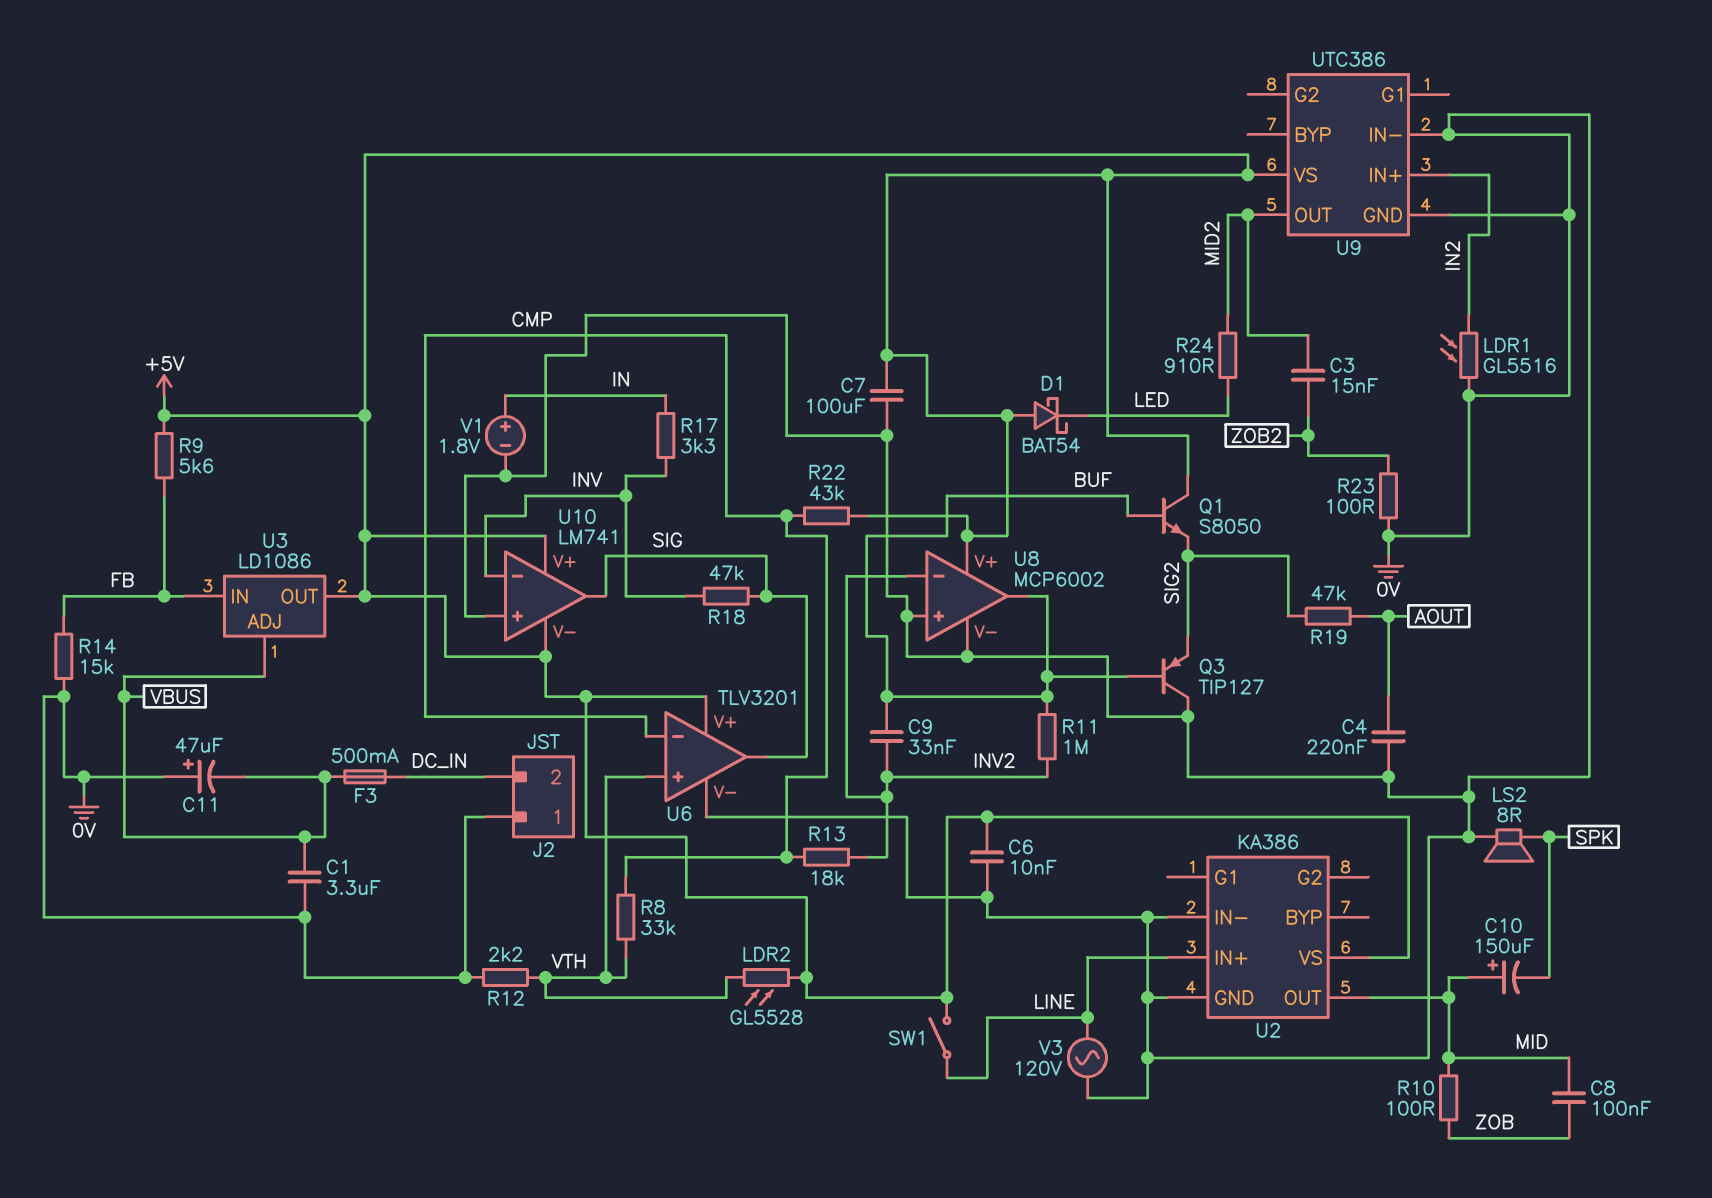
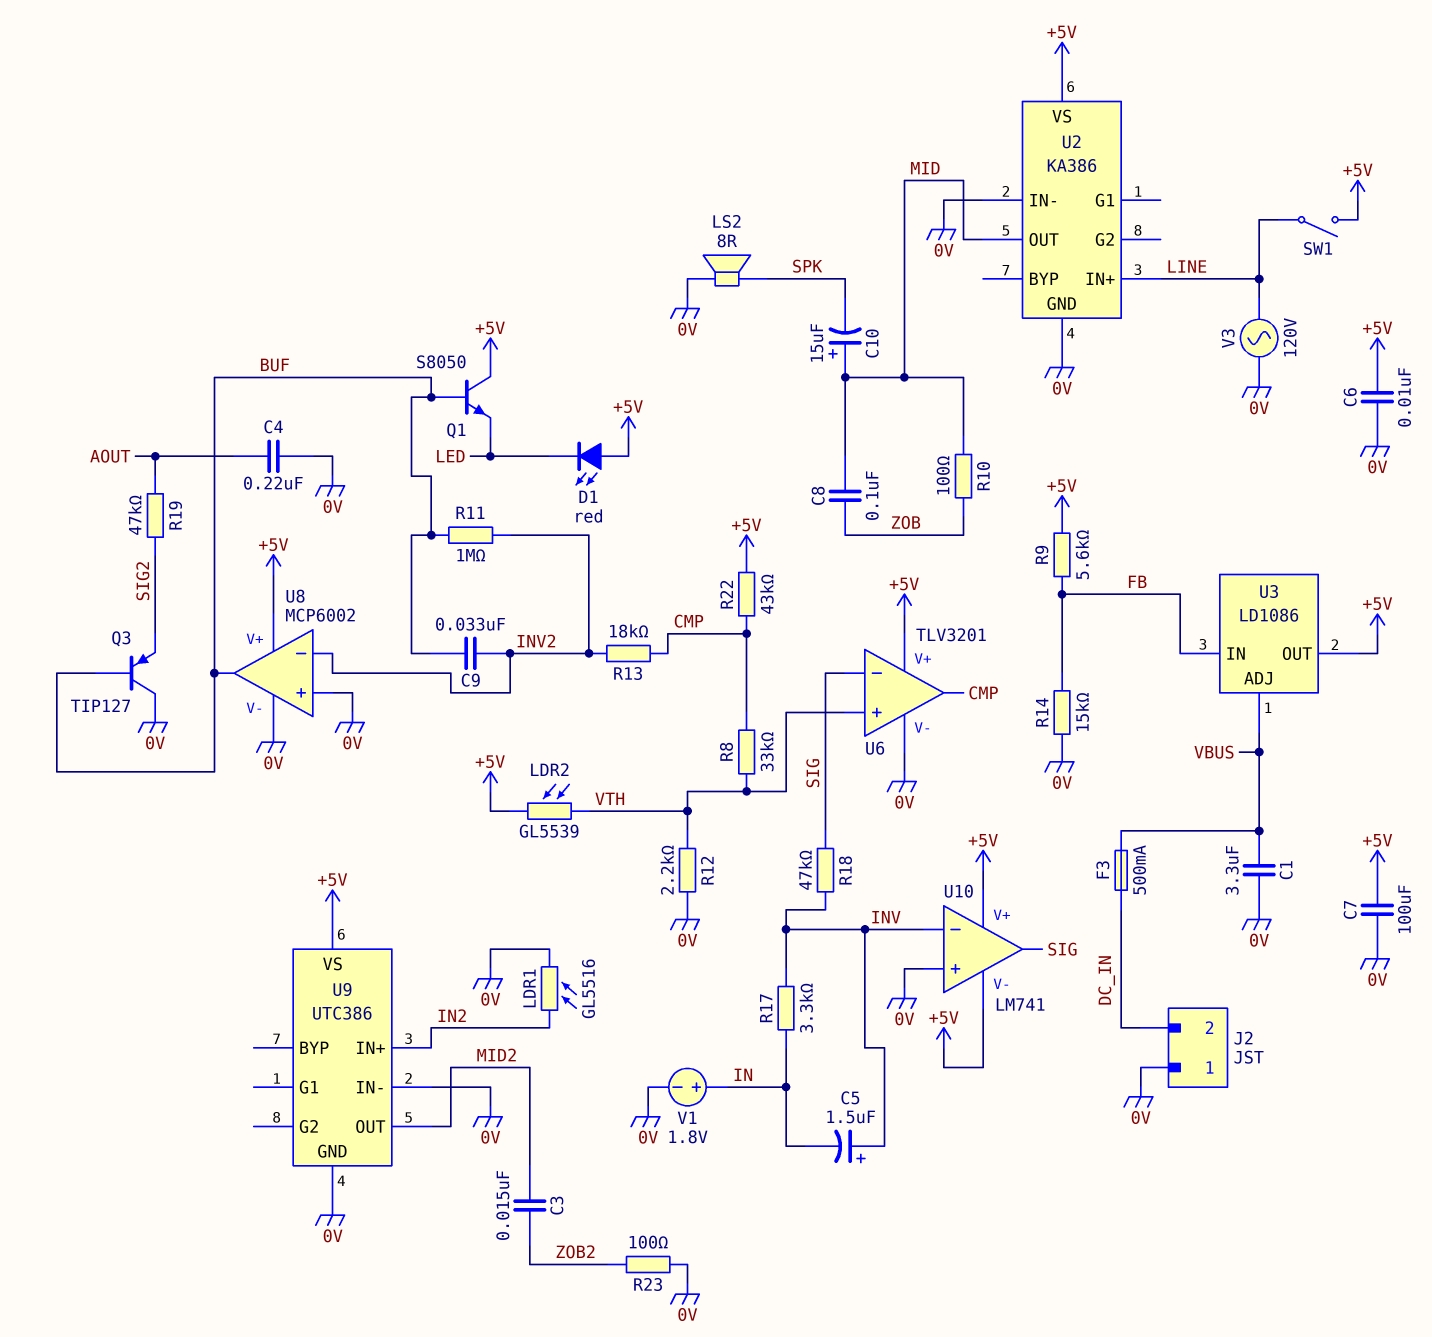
C5: none -> 1.5uF (plus INV, minus IN)
C10: 150uF (plus MID, minus SPK) -> 15uF (plus MID, minus SPK)
C11: 47uF (plus 0V, minus VBUS) -> none
D1: schottky BAT54 (A +5V, K LED) -> LED red (A +5V, K LED)
LDR2: GL5528 (+5V, VTH) -> GL5539 (+5V, VTH)
Q1: NPN S8050 (B BUF, C +5V, E SIG2) -> NPN S8050 (B BUF, C +5V, E LED)
R24: 910 (LED, MID2) -> none
U6 pin in-: CMP -> SIG
U6 pin out: SIG -> CMP

